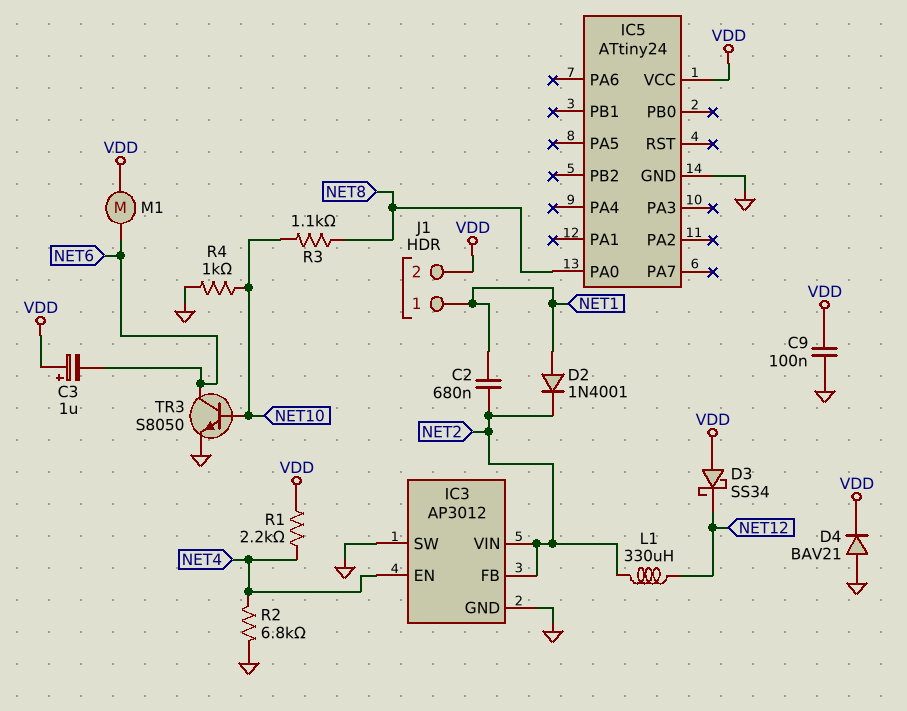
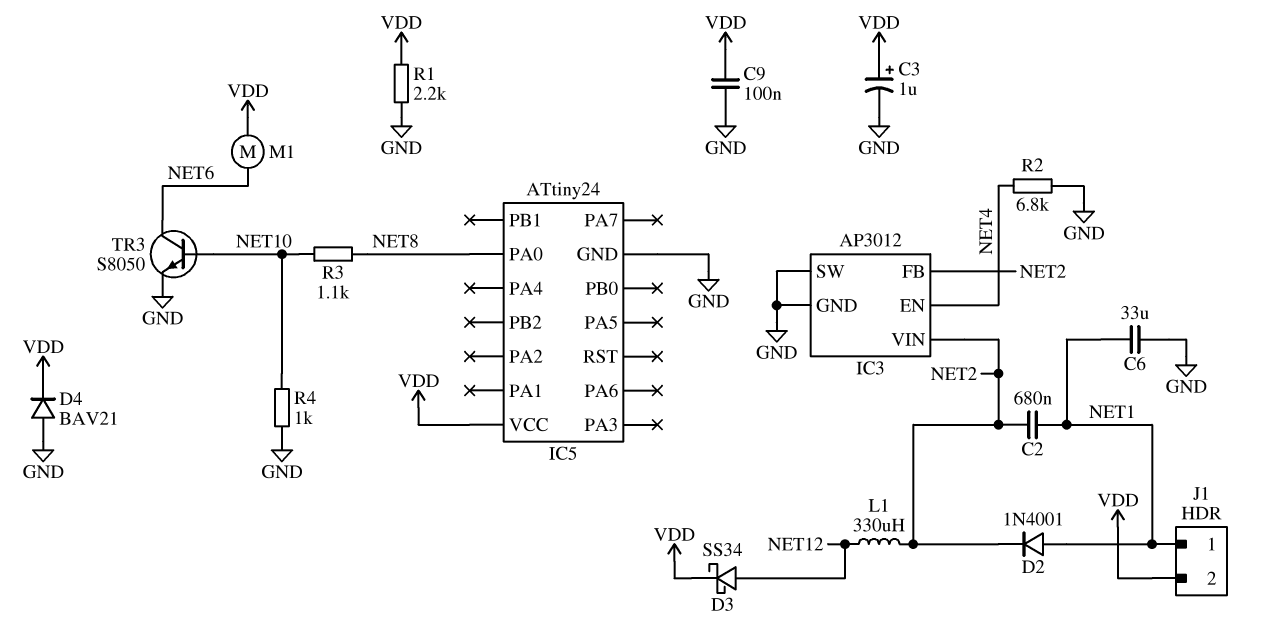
C3: 1uF (plus VDD, minus NET6) -> 1uF (plus VDD, minus GND)
C6: none -> 33uF (GND, NET1)
D3: schottky SS34 (A VDD, K NET12) -> schottky SS34 (A NET12, K VDD)
R1: 2.2k (NET4, VDD) -> 2.2k (GND, VDD)

